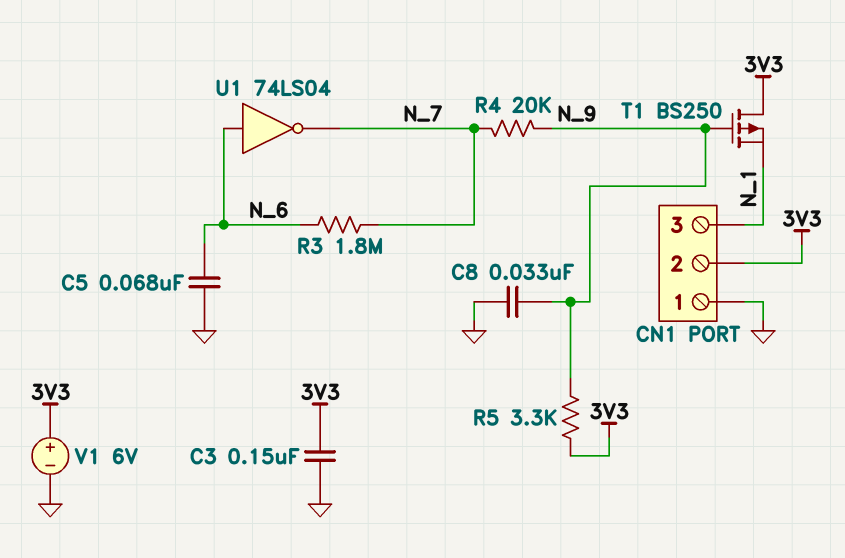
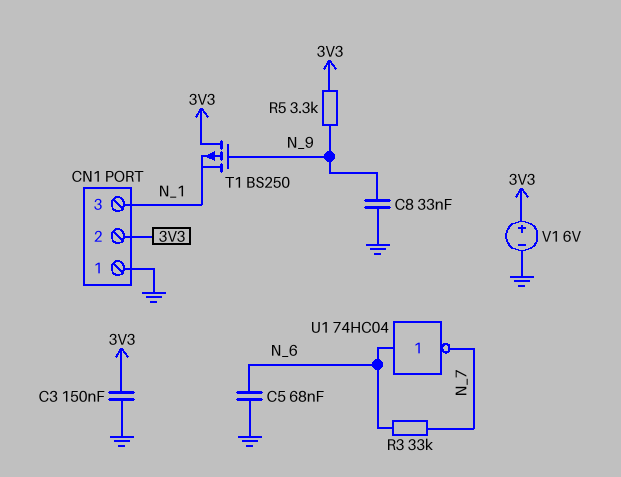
R3: 1.8M (N_6, N_7) -> 33k (N_6, N_7)
R4: 20k (N_7, N_9) -> none
U1: NOT 74LS04 (in N_6, out N_7) -> NOT 74HC04 (in N_6, out N_7)

